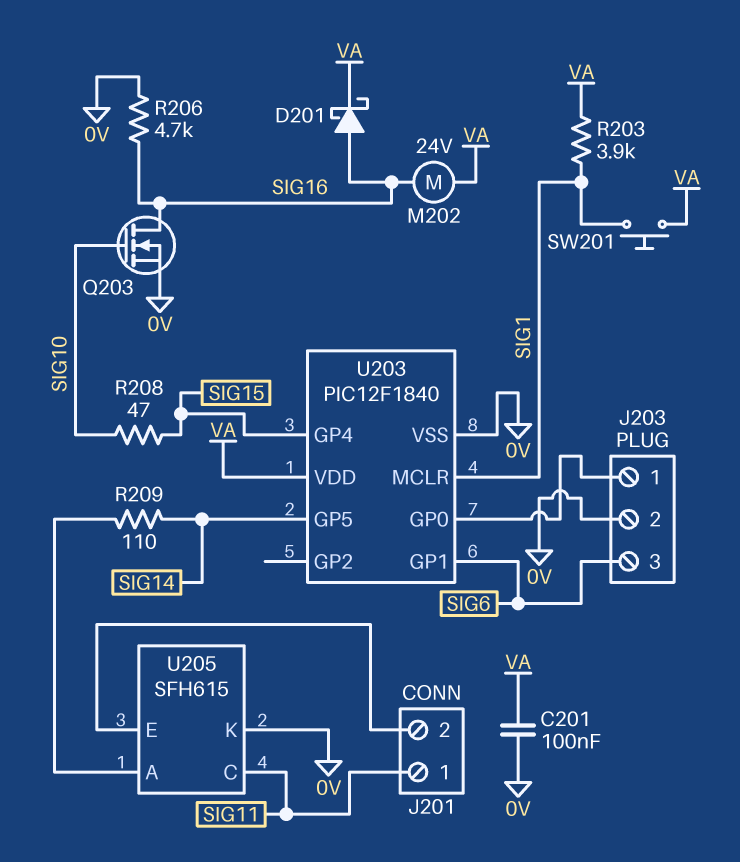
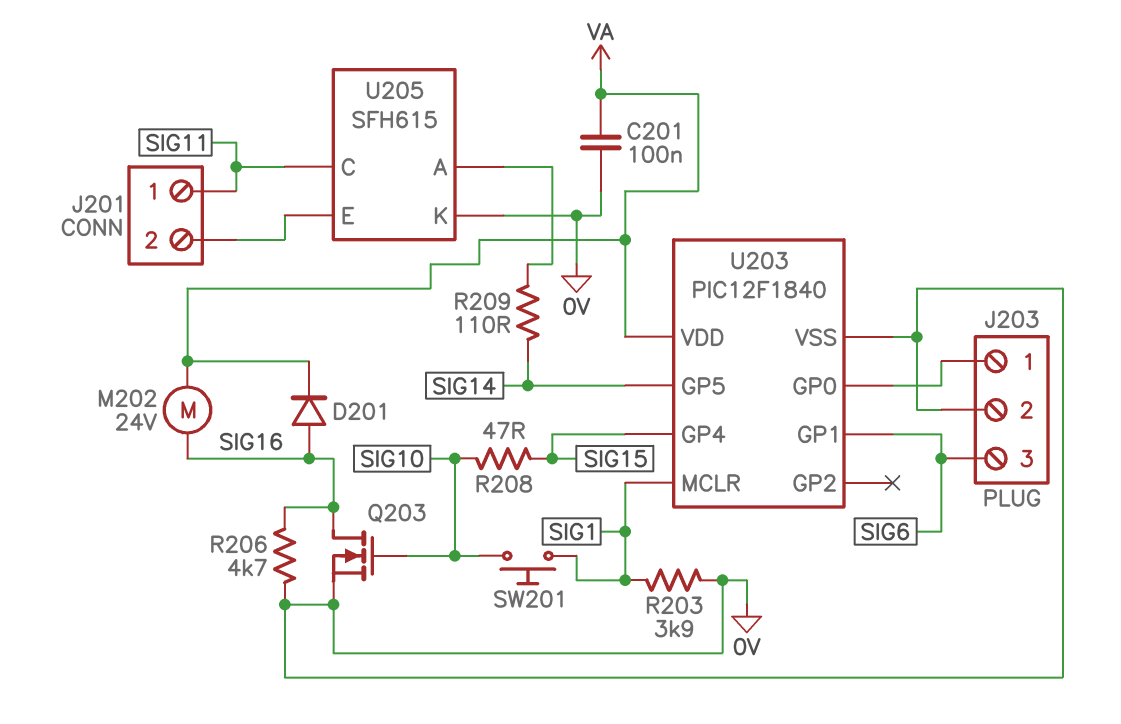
D201: schottky (A SIG16, K VA) -> diode (A SIG16, K VA)
R203: 3.9k (SIG1, VA) -> 3.9k (0V, SIG1)
SW201: button (SIG1, VA) -> button (SIG1, SIG10)

